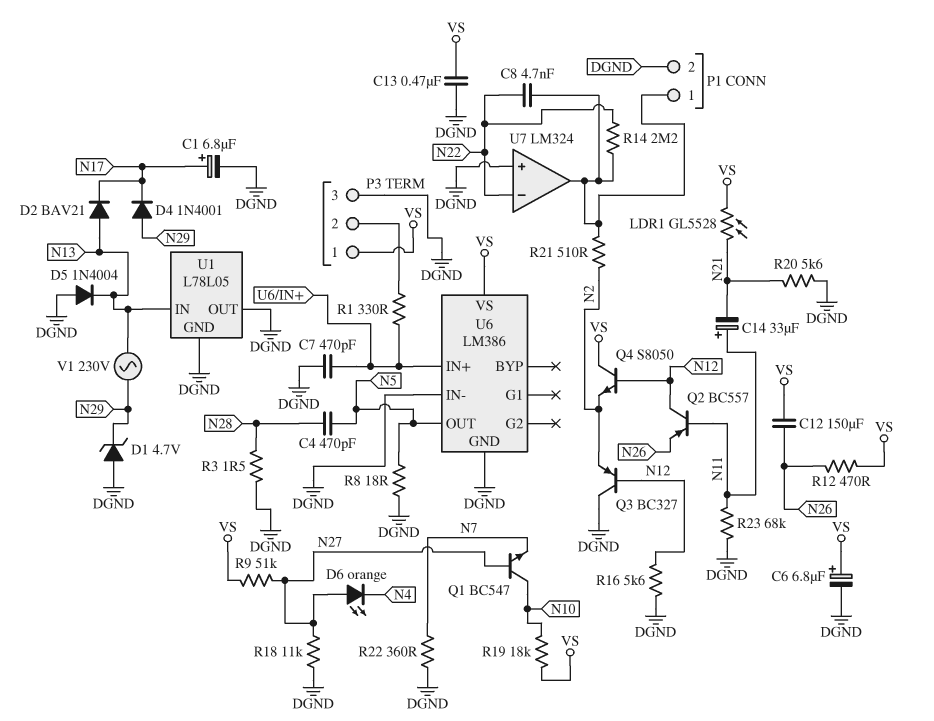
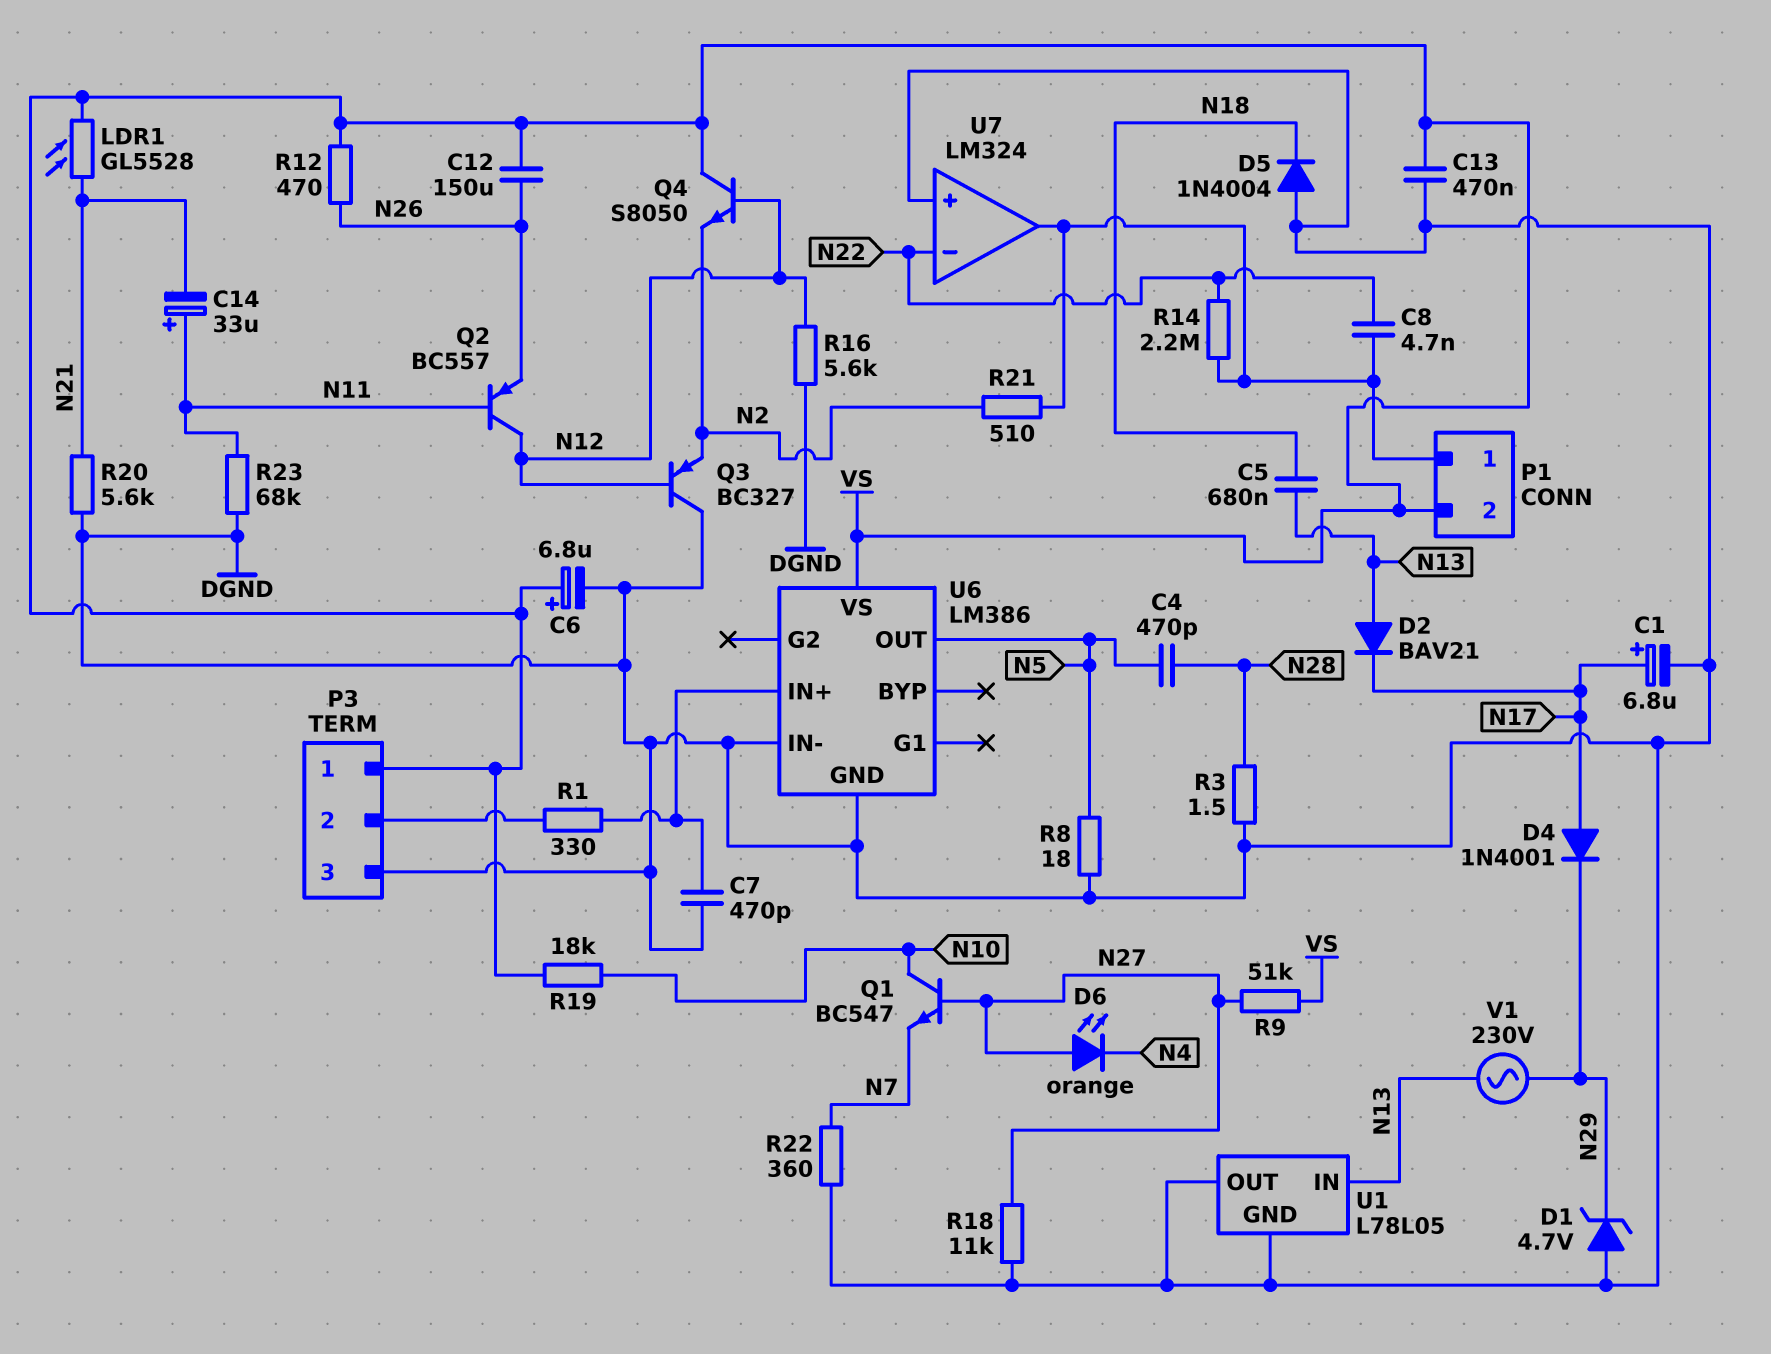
C5: none -> 680nF (N13, N18)
D4: diode 1N4001 (A N29, K N17) -> diode 1N4001 (A N17, K N29)
D5: diode 1N4004 (A DGND, K N13) -> diode 1N4004 (A DGND, K N18)
P1 pin 2: DGND -> VS

